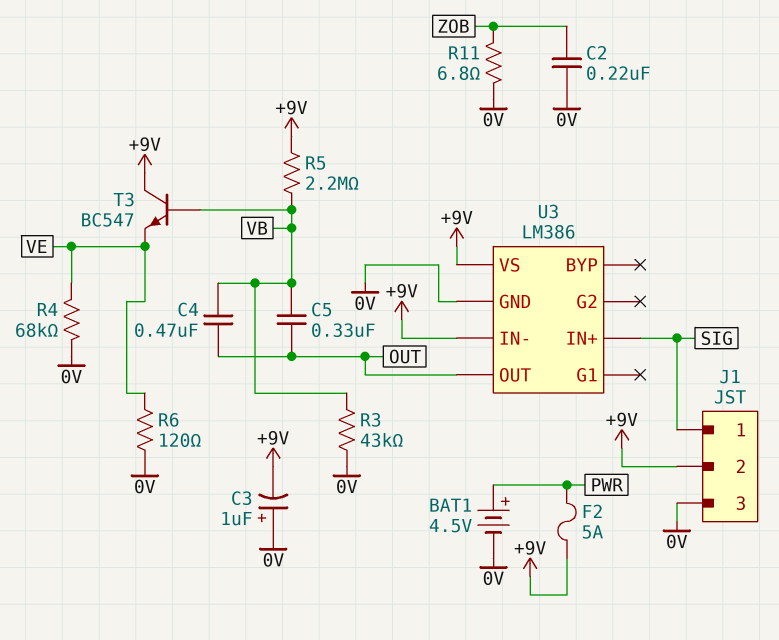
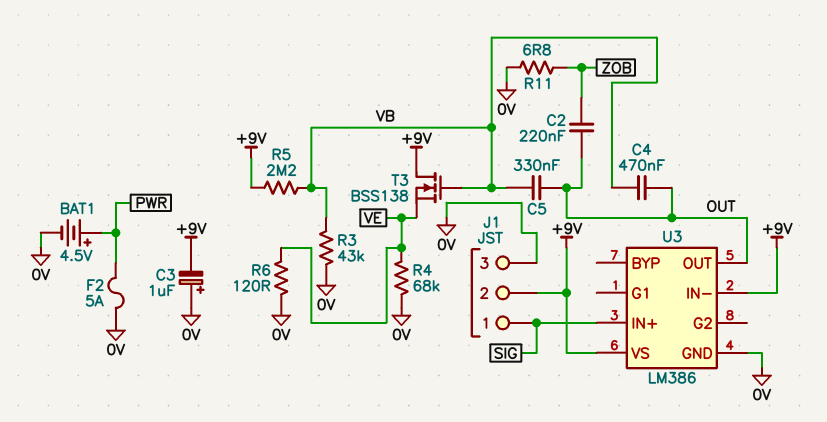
C2: 220nF (0V, ZOB) -> 220nF (OUT, ZOB)
F2: 5A (+9V, PWR) -> 5A (0V, PWR)
T3: NPN BC547 (B VB, C +9V, E VE) -> NMOS BSS138 (G VB, D +9V, S VE)

